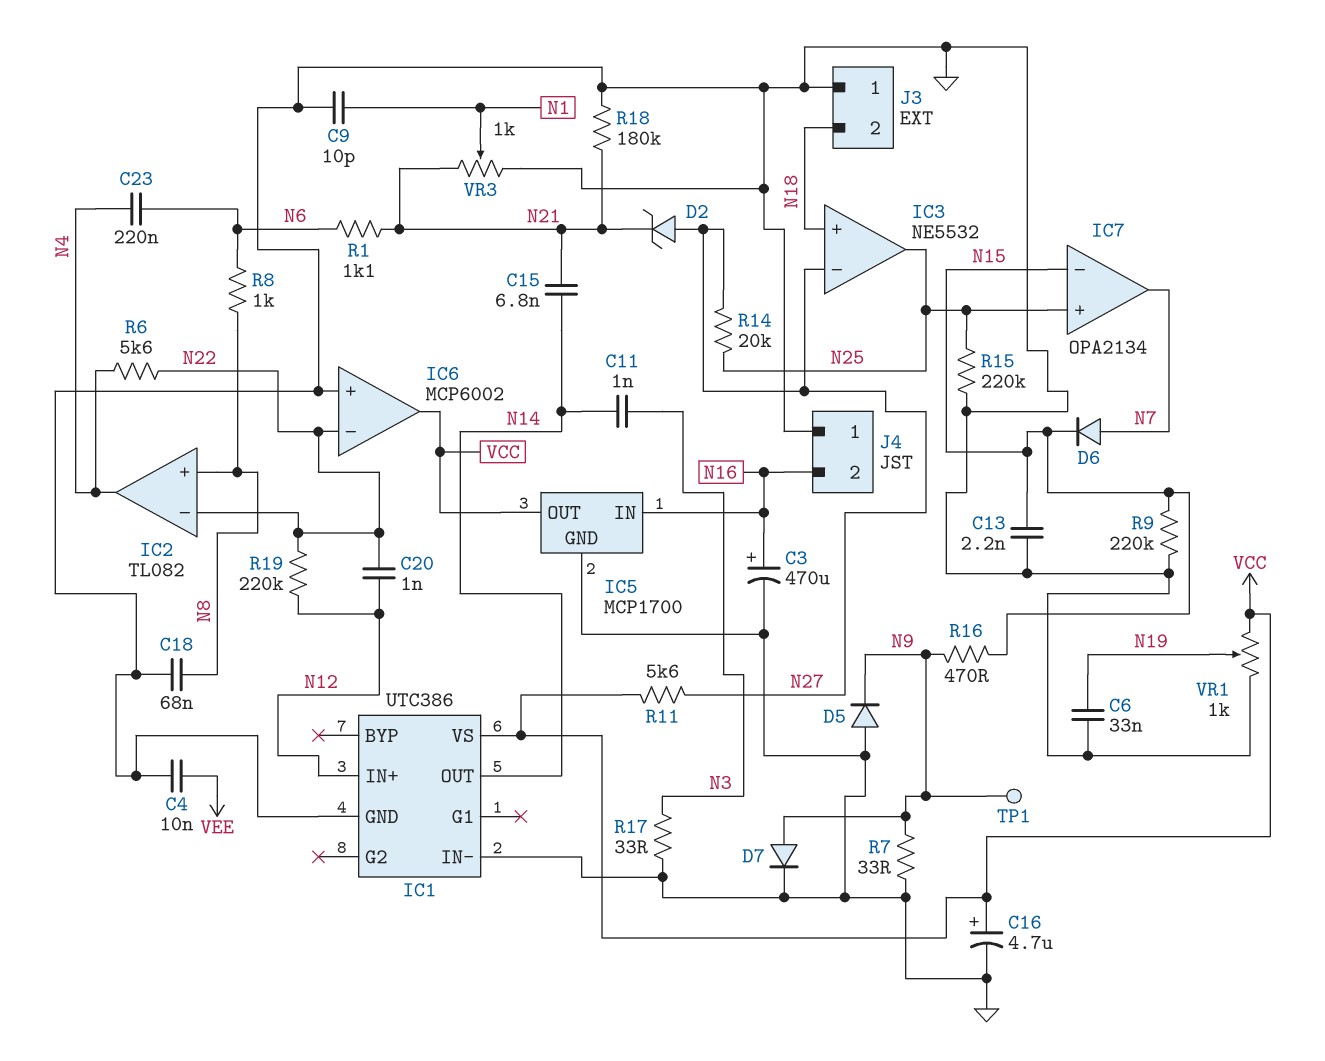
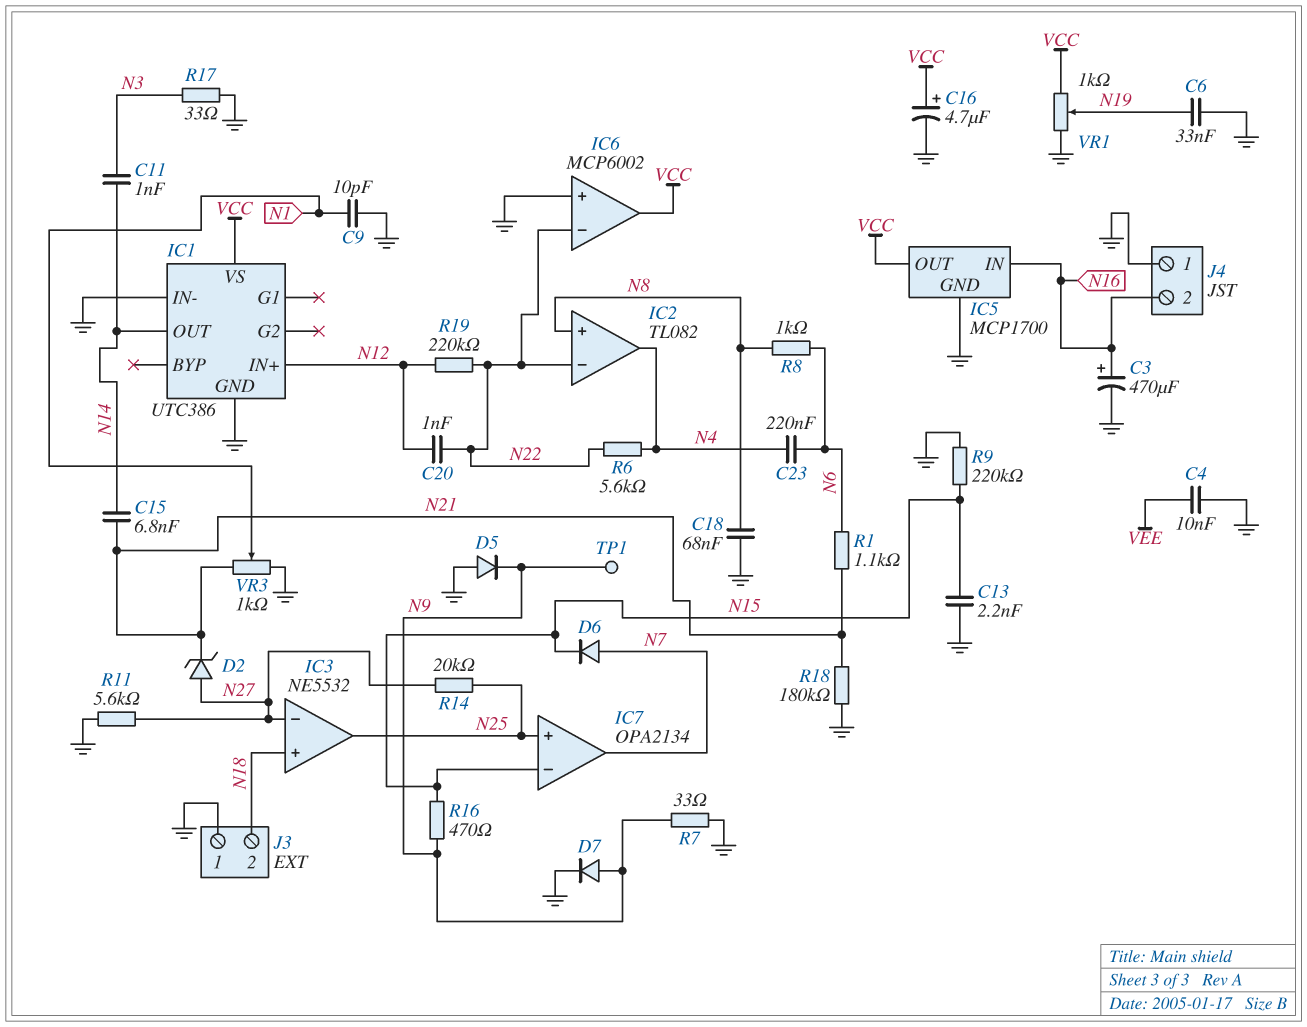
R11: 5.6k (N27, VCC) -> 5.6k (GND, N27)
R15: 220k (GND, N25) -> none

